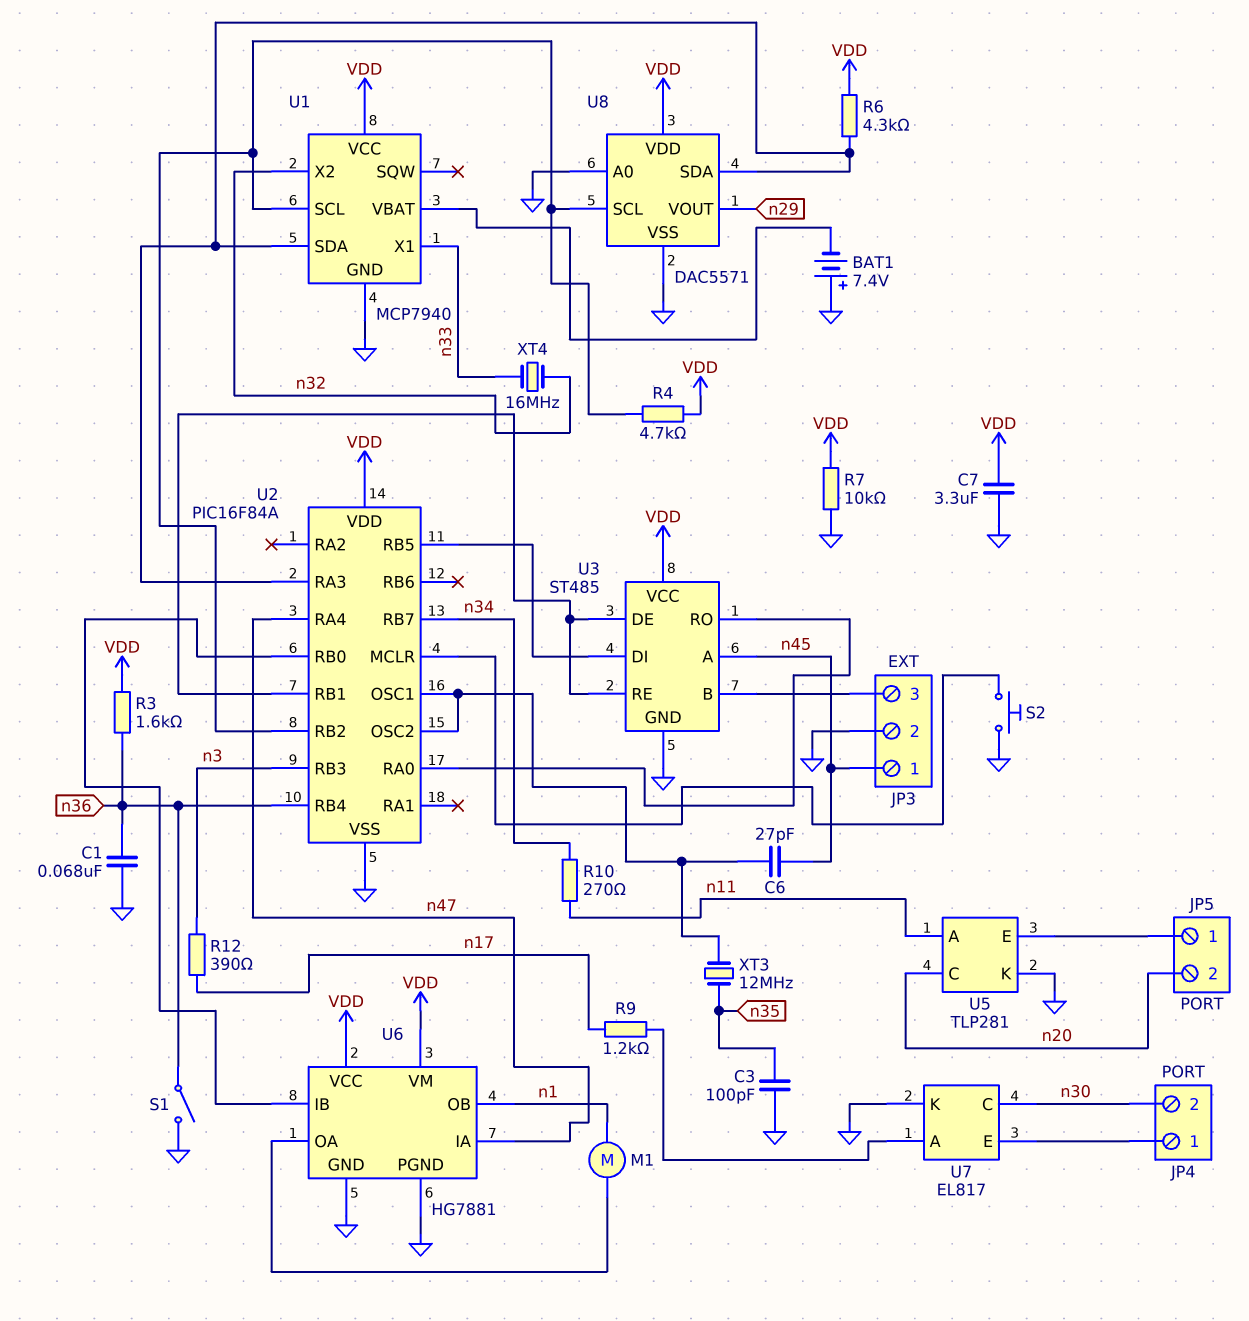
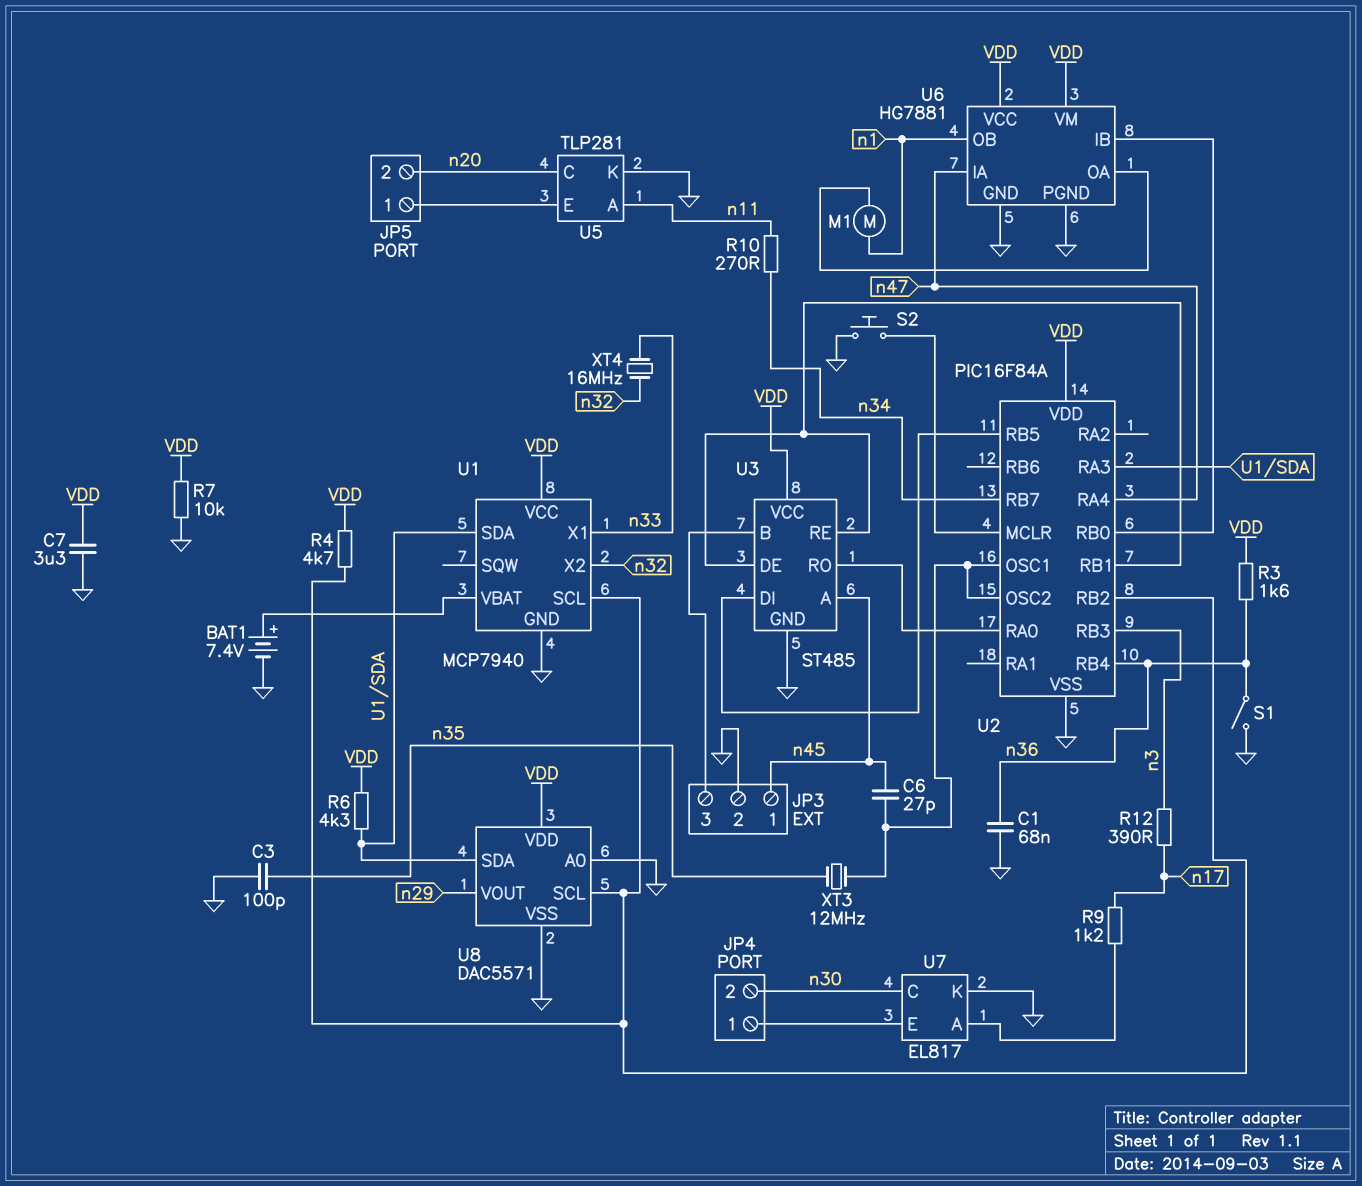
BAT1: 7.4V (plus GND, minus U1/VBAT) -> 7.4V (plus U1/VBAT, minus GND)

